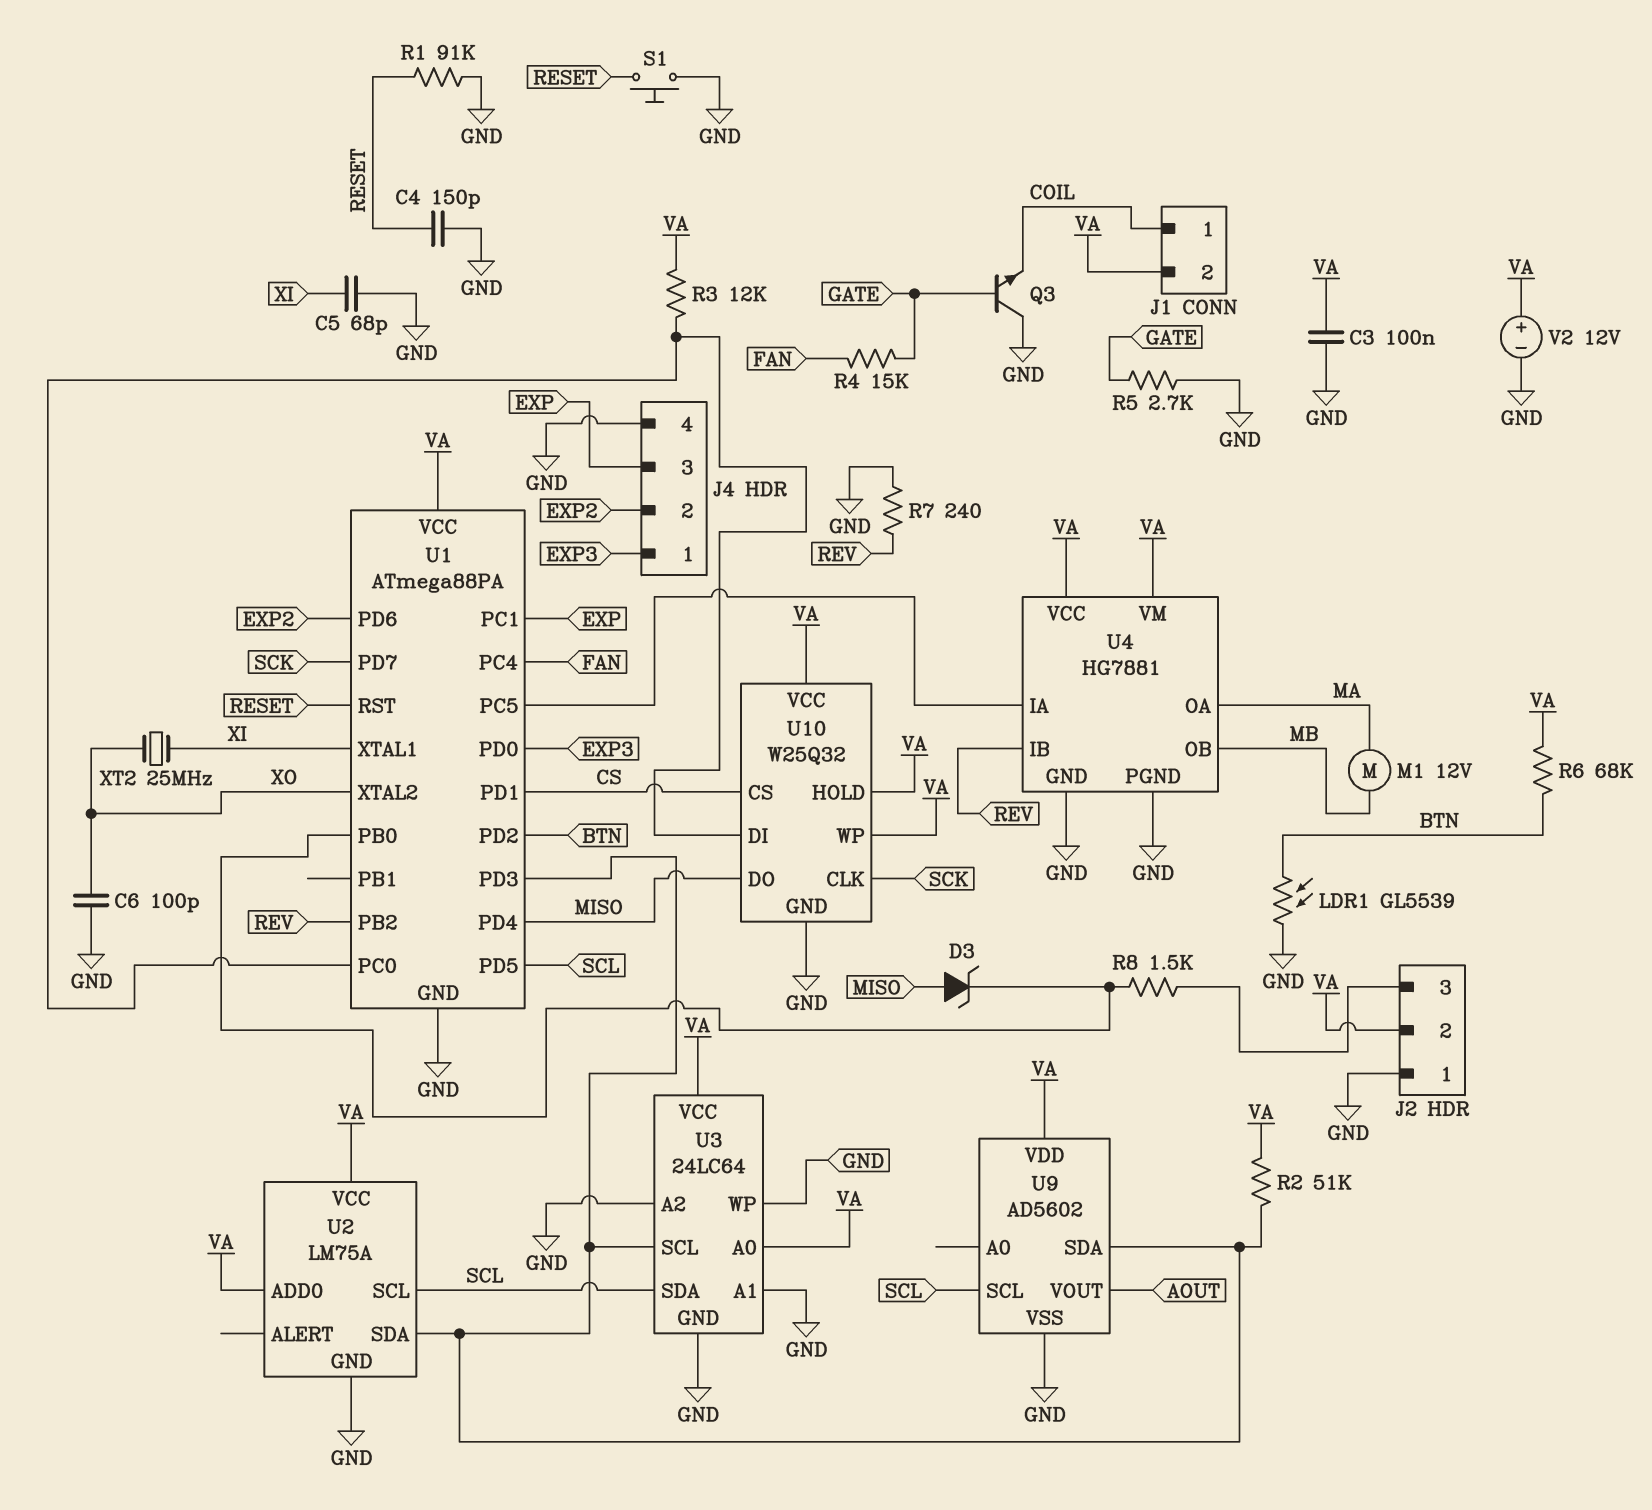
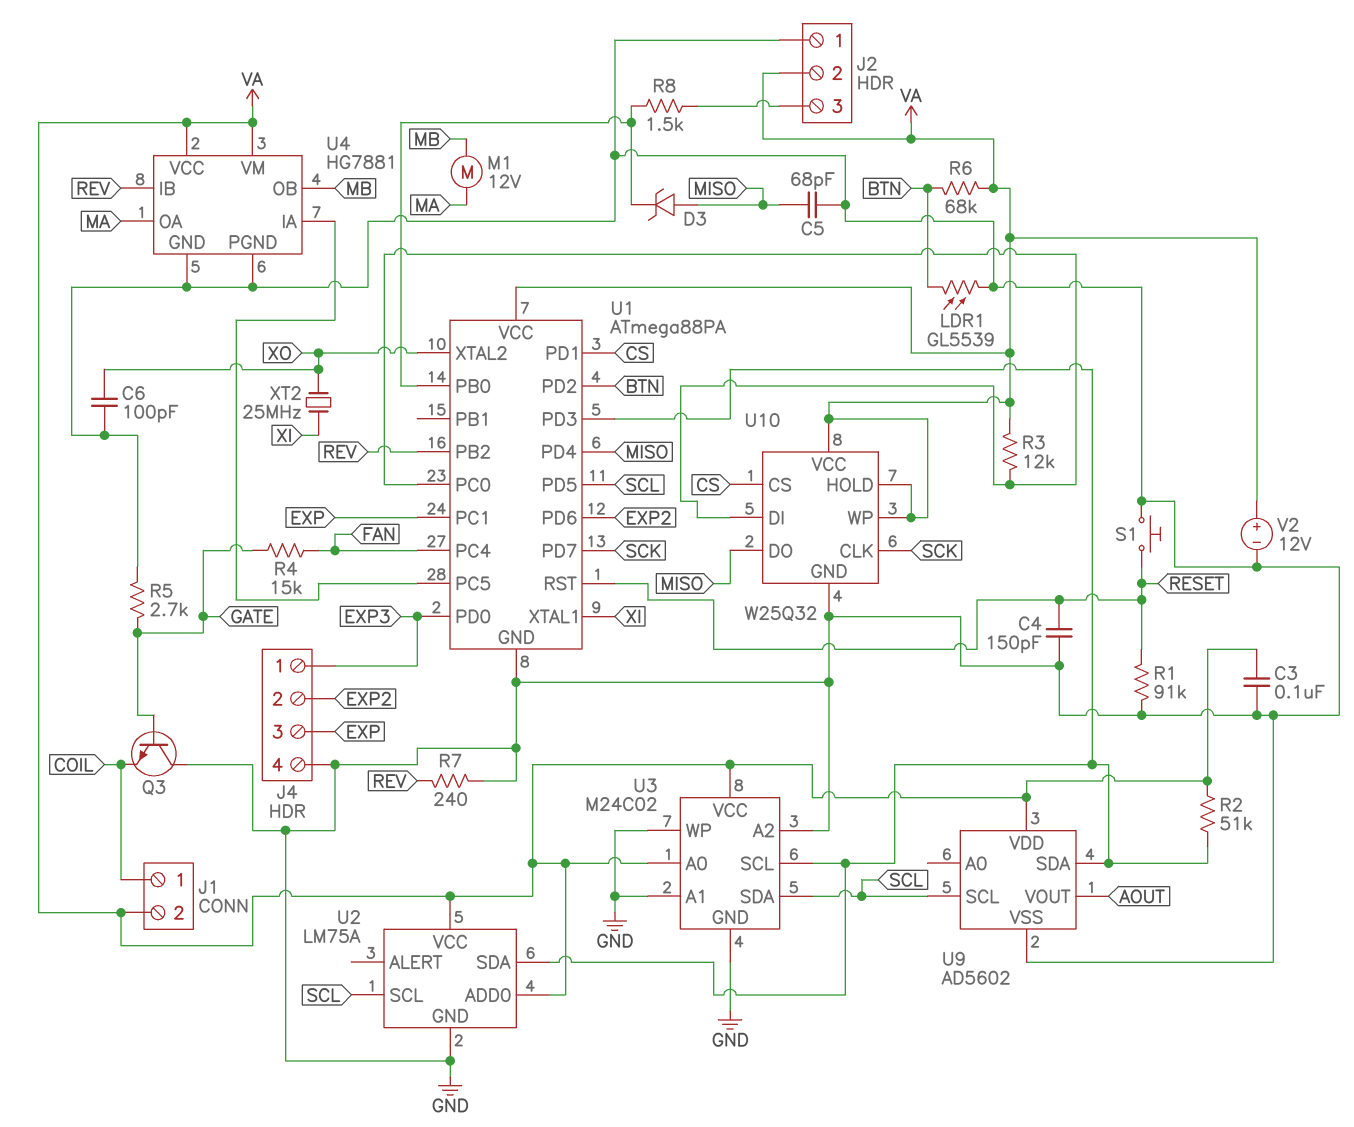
C5: 68pF (GND, XI) -> 68pF (GND, MISO)
U3: 24LC64 -> M24C02

